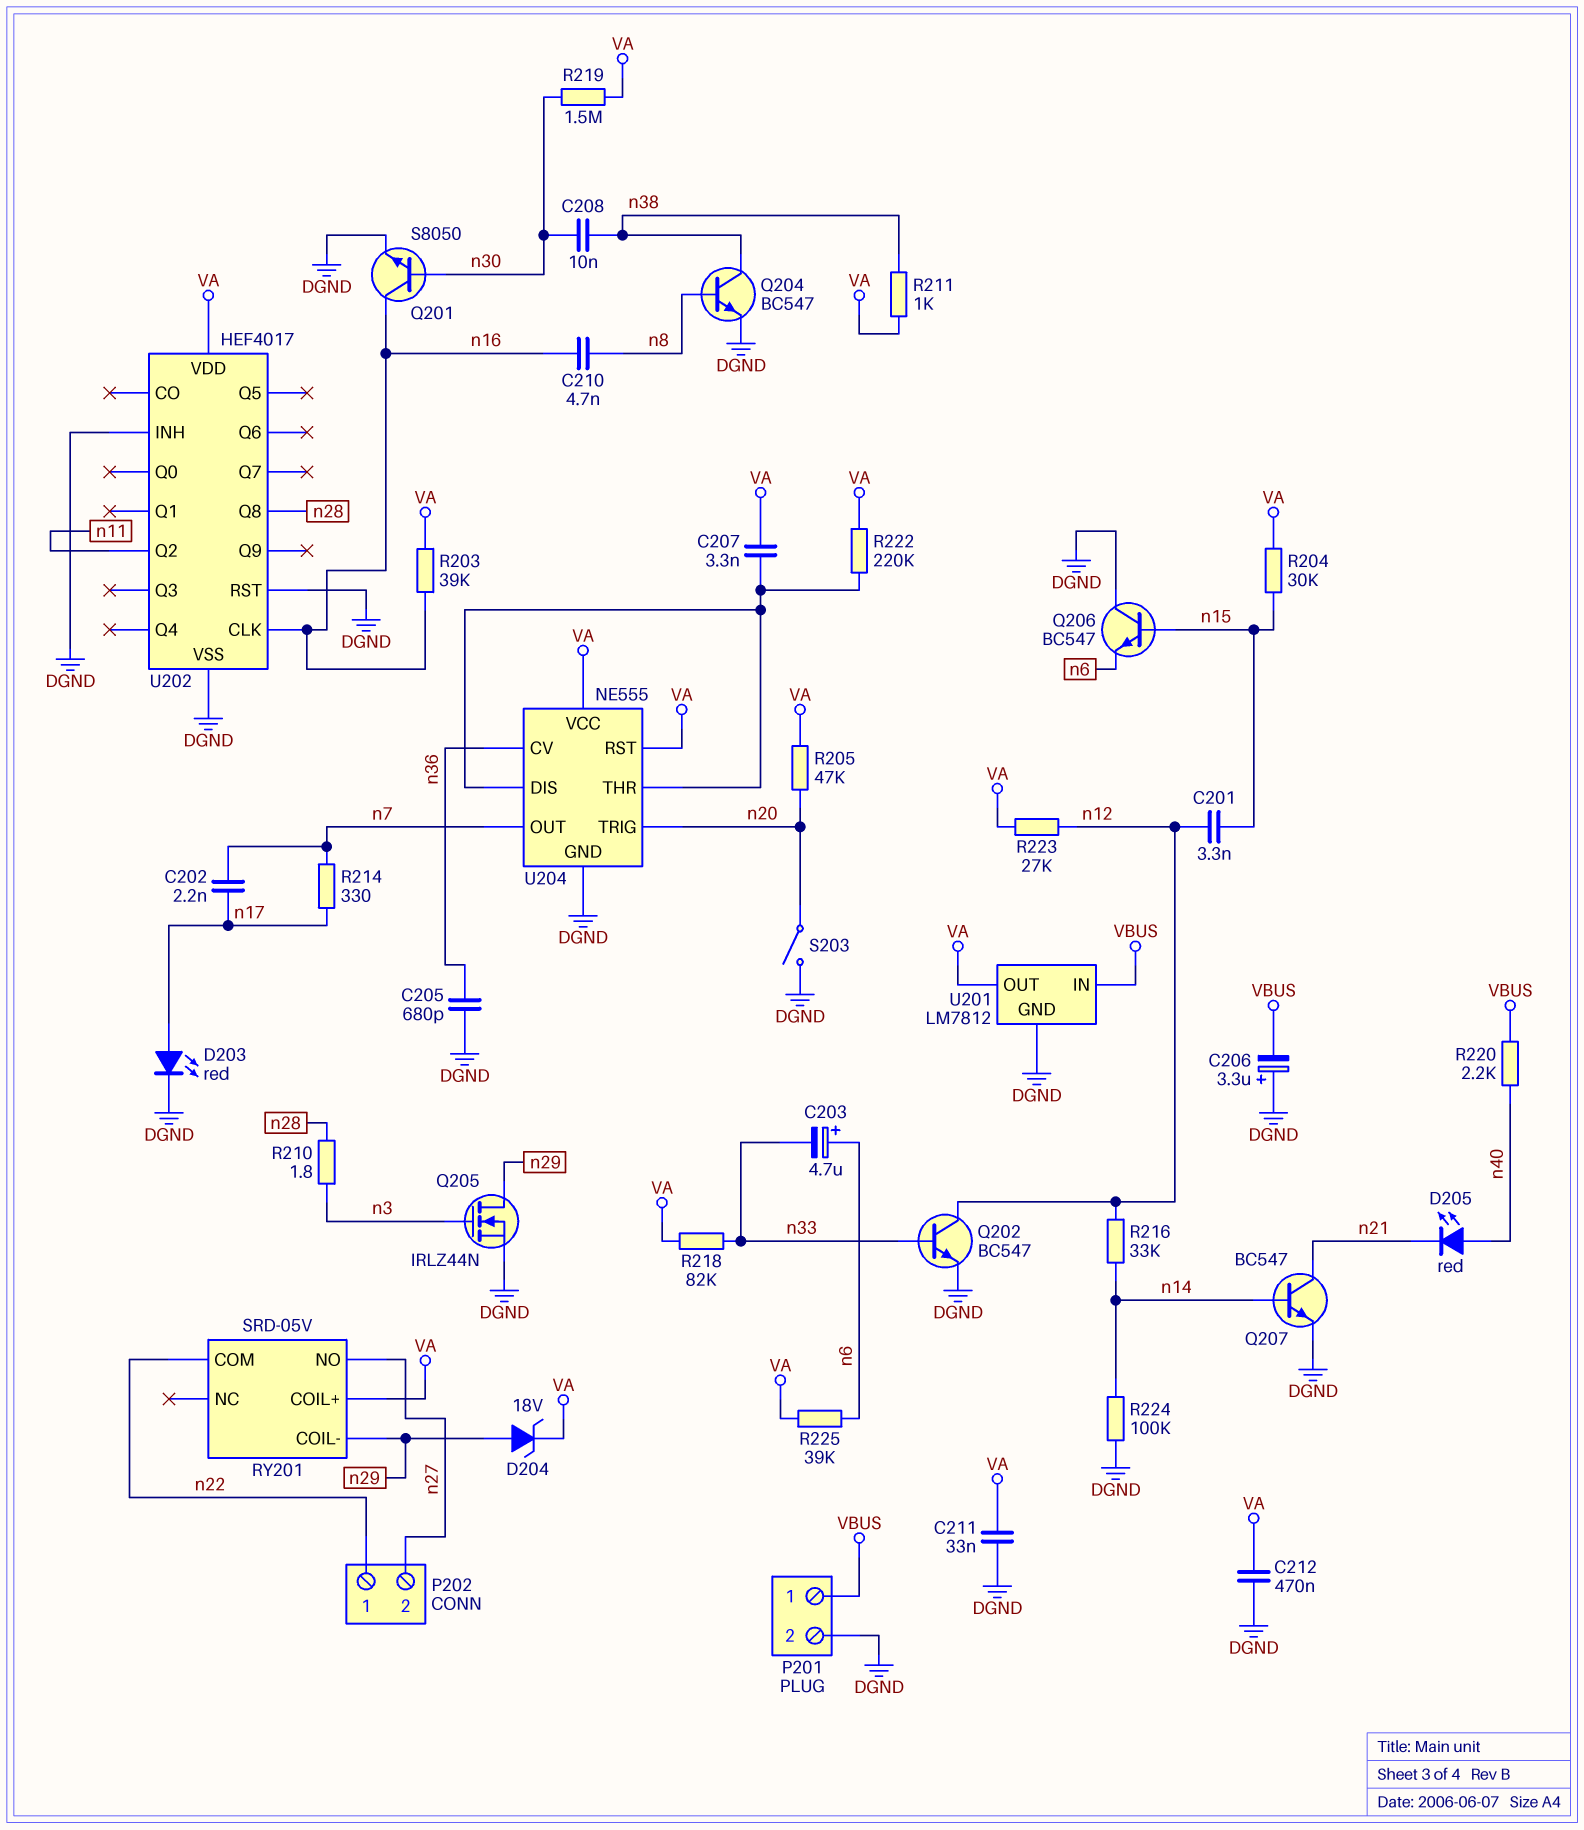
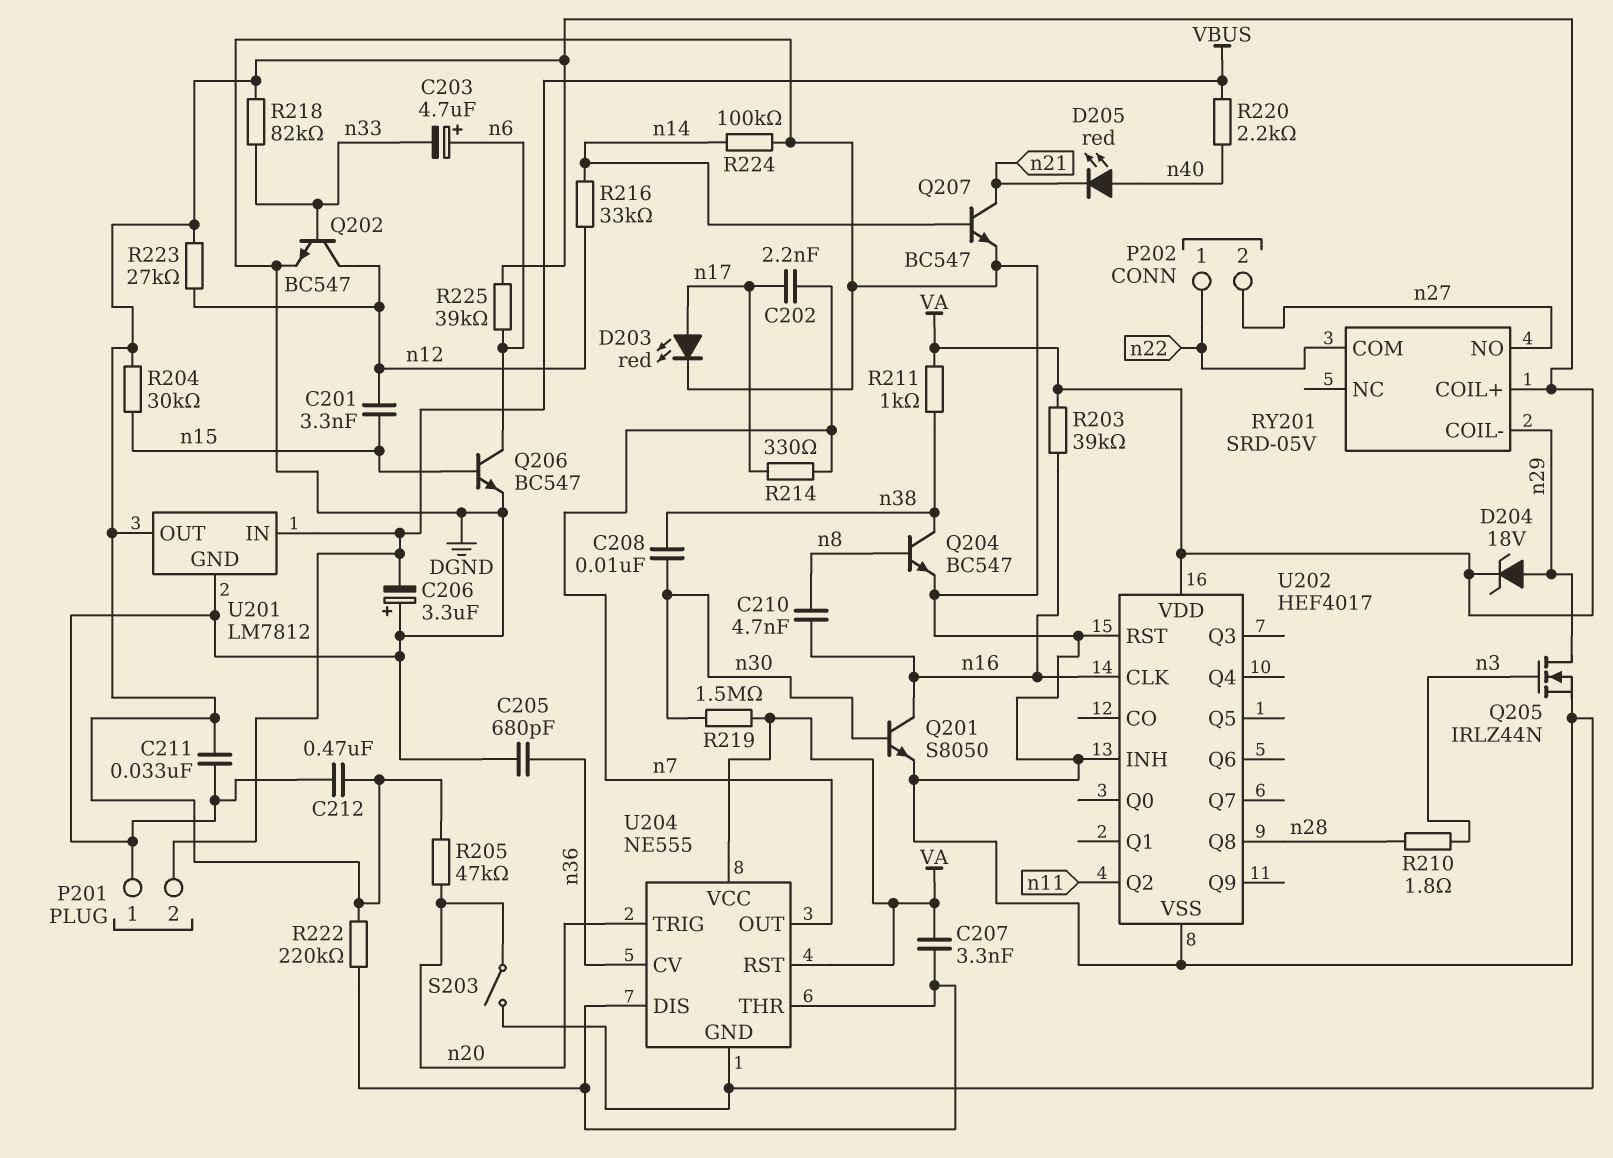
P201 pin 1: VBUS -> DGND
P201 pin 2: DGND -> VBUS
Q206: NPN BC547 (B n15, C DGND, E n6) -> NPN BC547 (B n15, C n6, E DGND)

